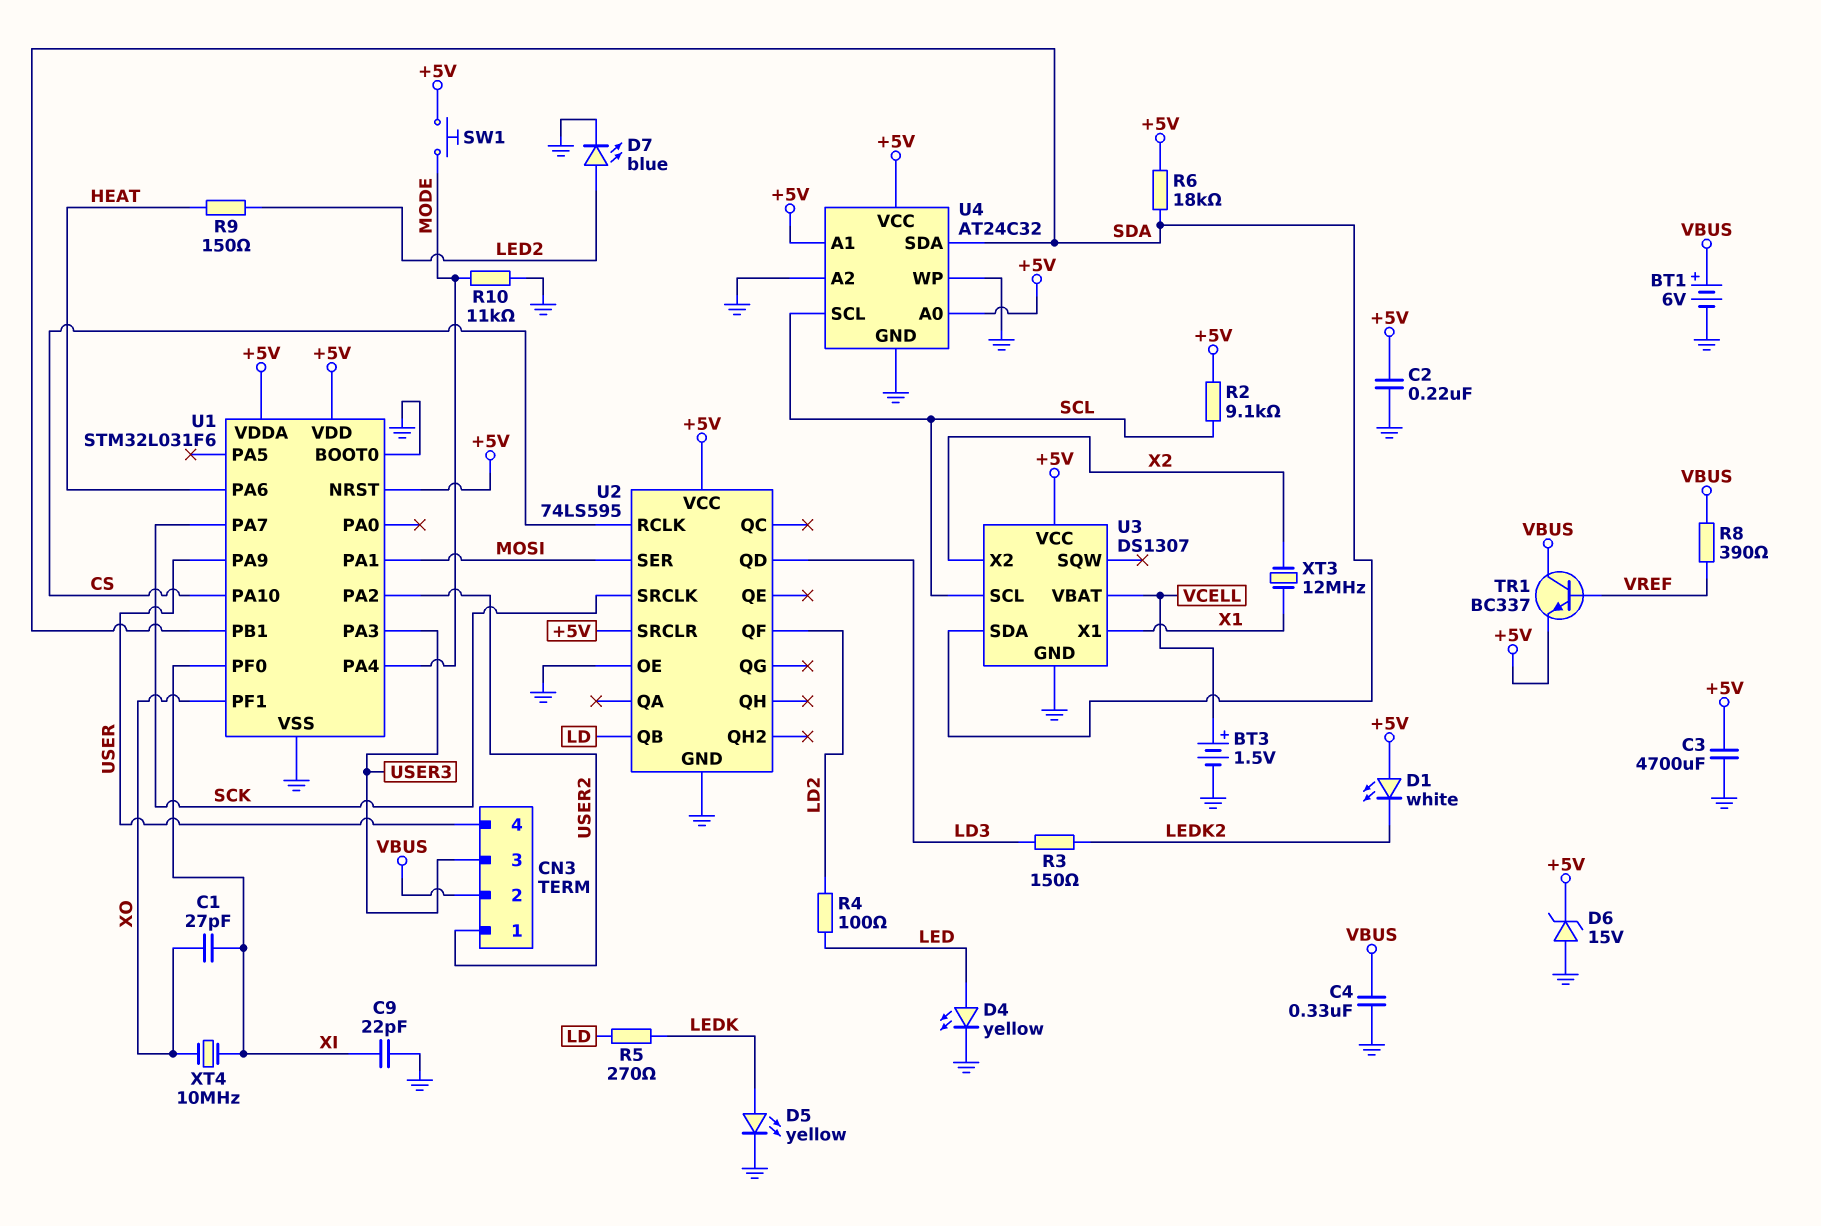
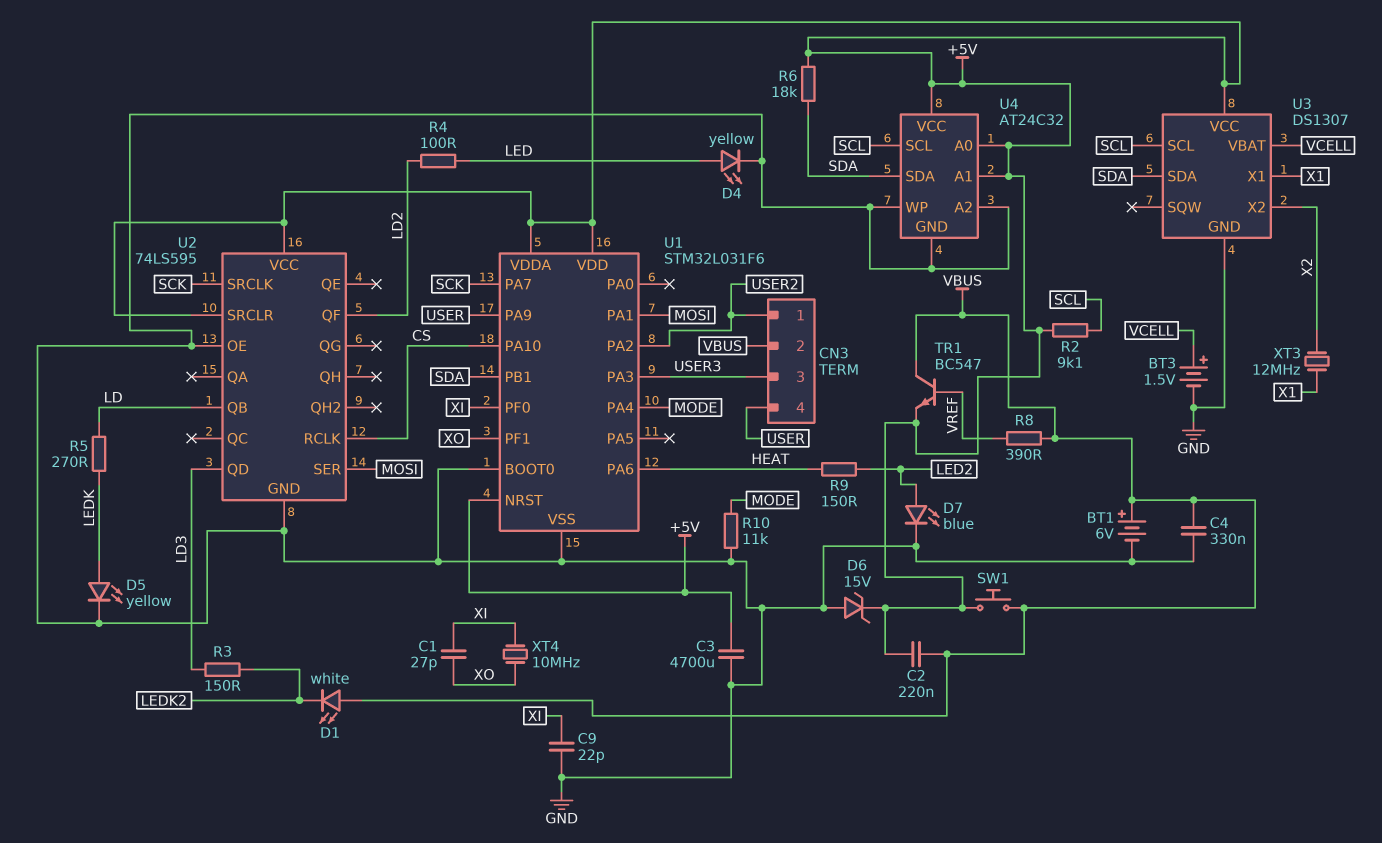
C2: 220nF (+5V, GND) -> 220nF (+5V, VBUS)
D1: LED white (A +5V, K LEDK2) -> LED white (A VBUS, K LEDK2)
SW1: button (+5V, MODE) -> button (+5V, VBUS)
TR1: NPN BC337 (B VREF, C VBUS, E +5V) -> NPN BC547 (B VREF, C VBUS, E +5V)

